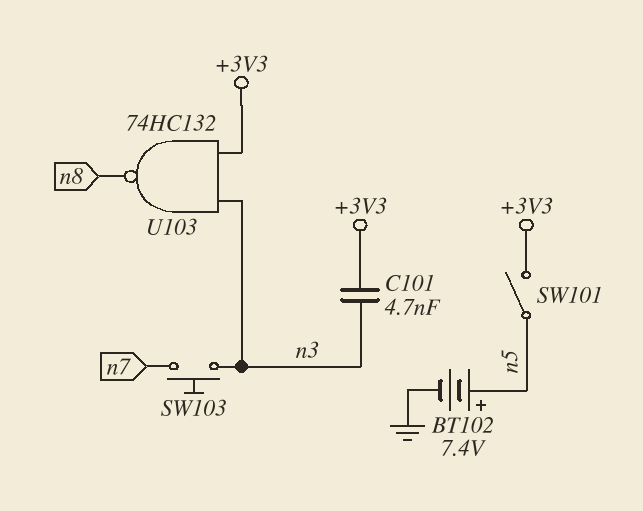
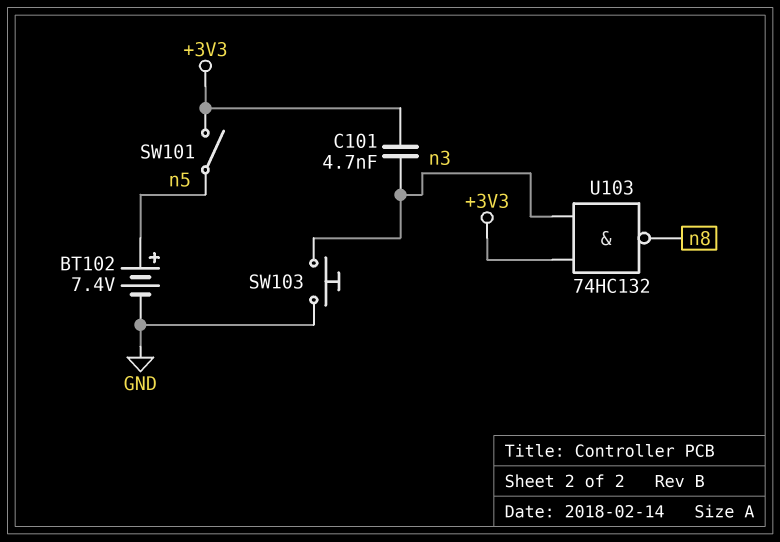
SW103: button (n3, n7) -> button (GND, n3)

